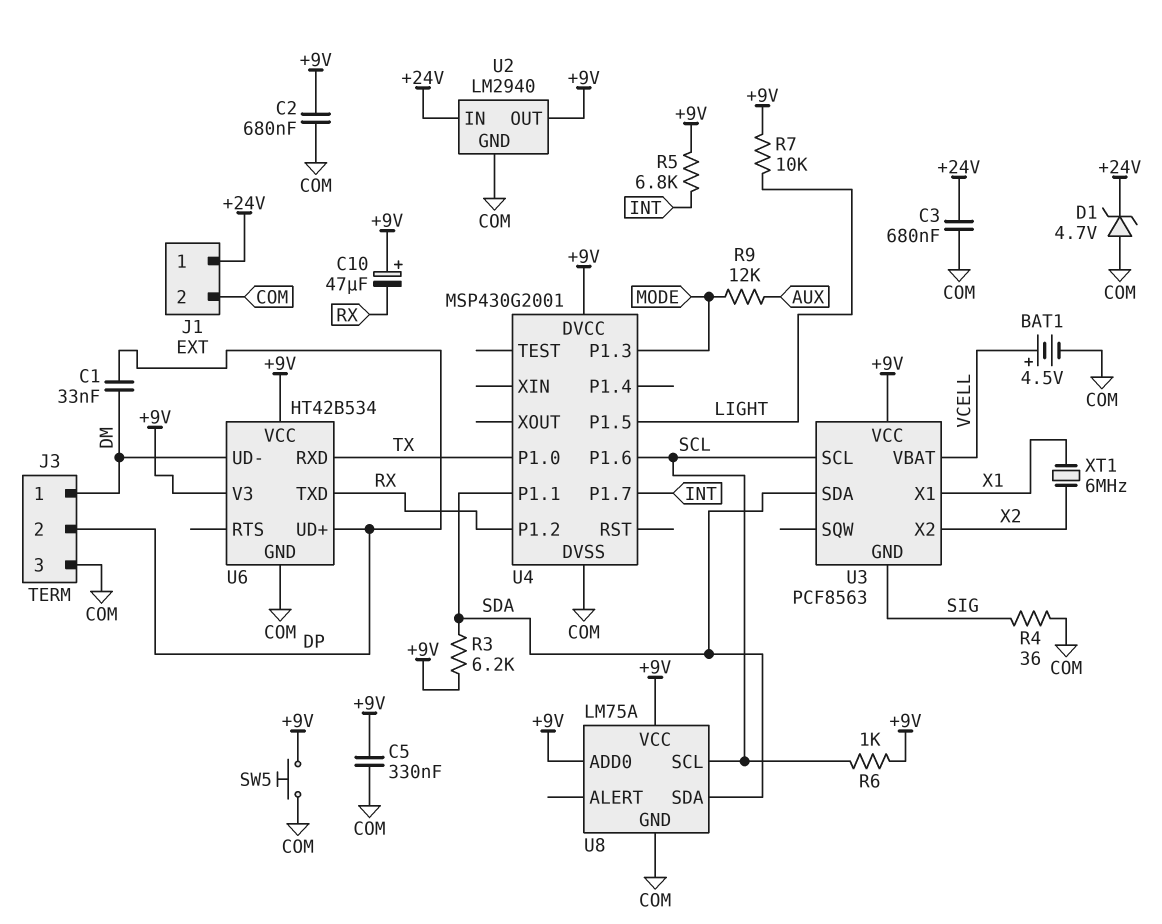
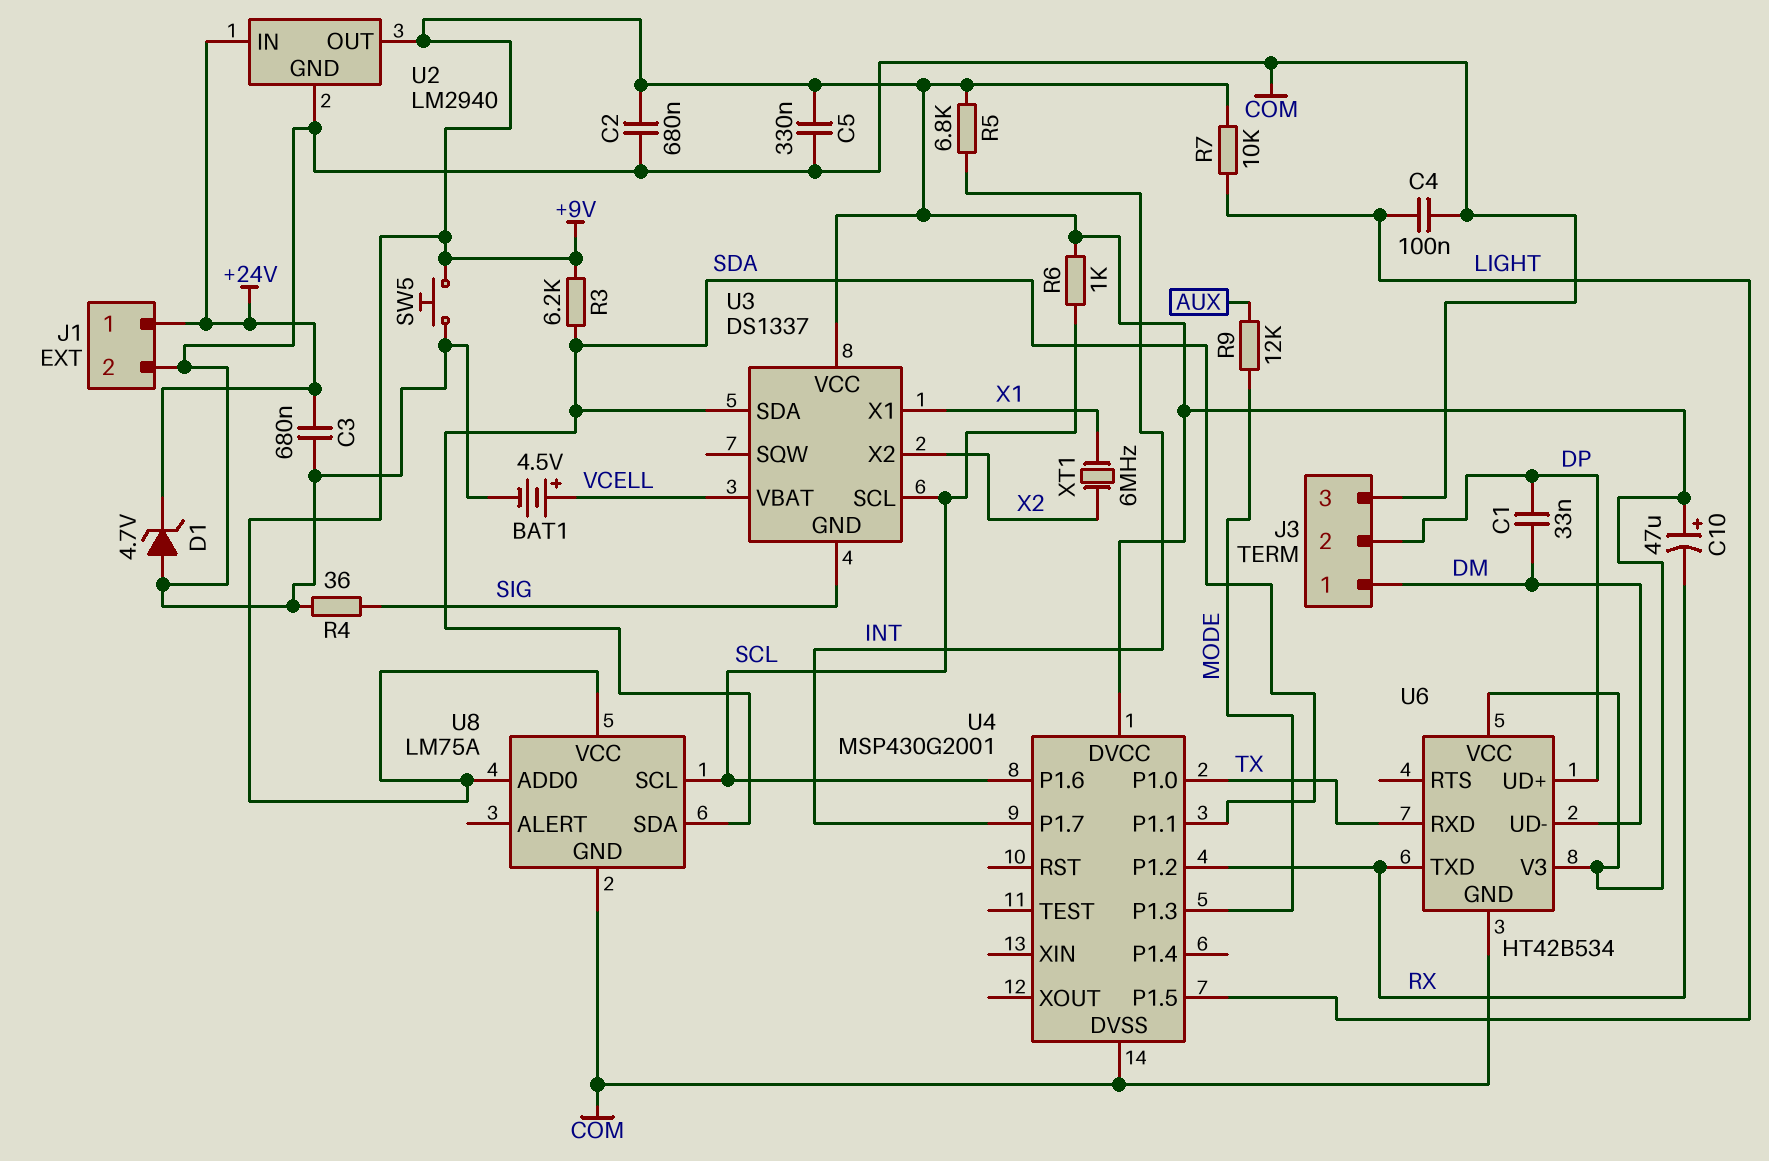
C4: none -> 100nF (COM, LIGHT)
U3: PCF8563 -> DS1337

